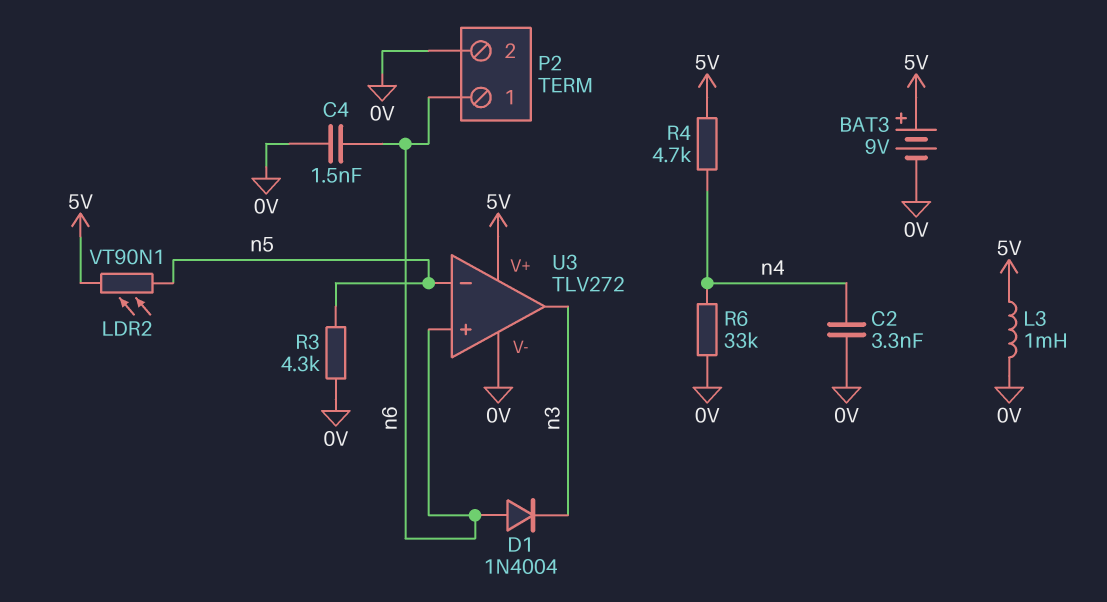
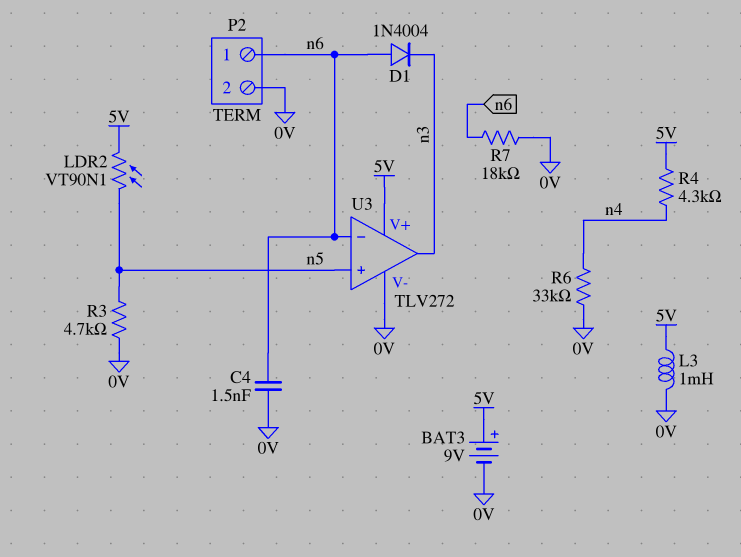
C2: 3.3nF (0V, n4) -> none
R3: 4.3k (0V, n5) -> 4.7k (0V, n5)
R4: 4.7k (5V, n4) -> 4.3k (5V, n4)
R7: none -> 18k (0V, n6)
U3 pin in+: n6 -> n5
U3 pin in-: n5 -> n6

